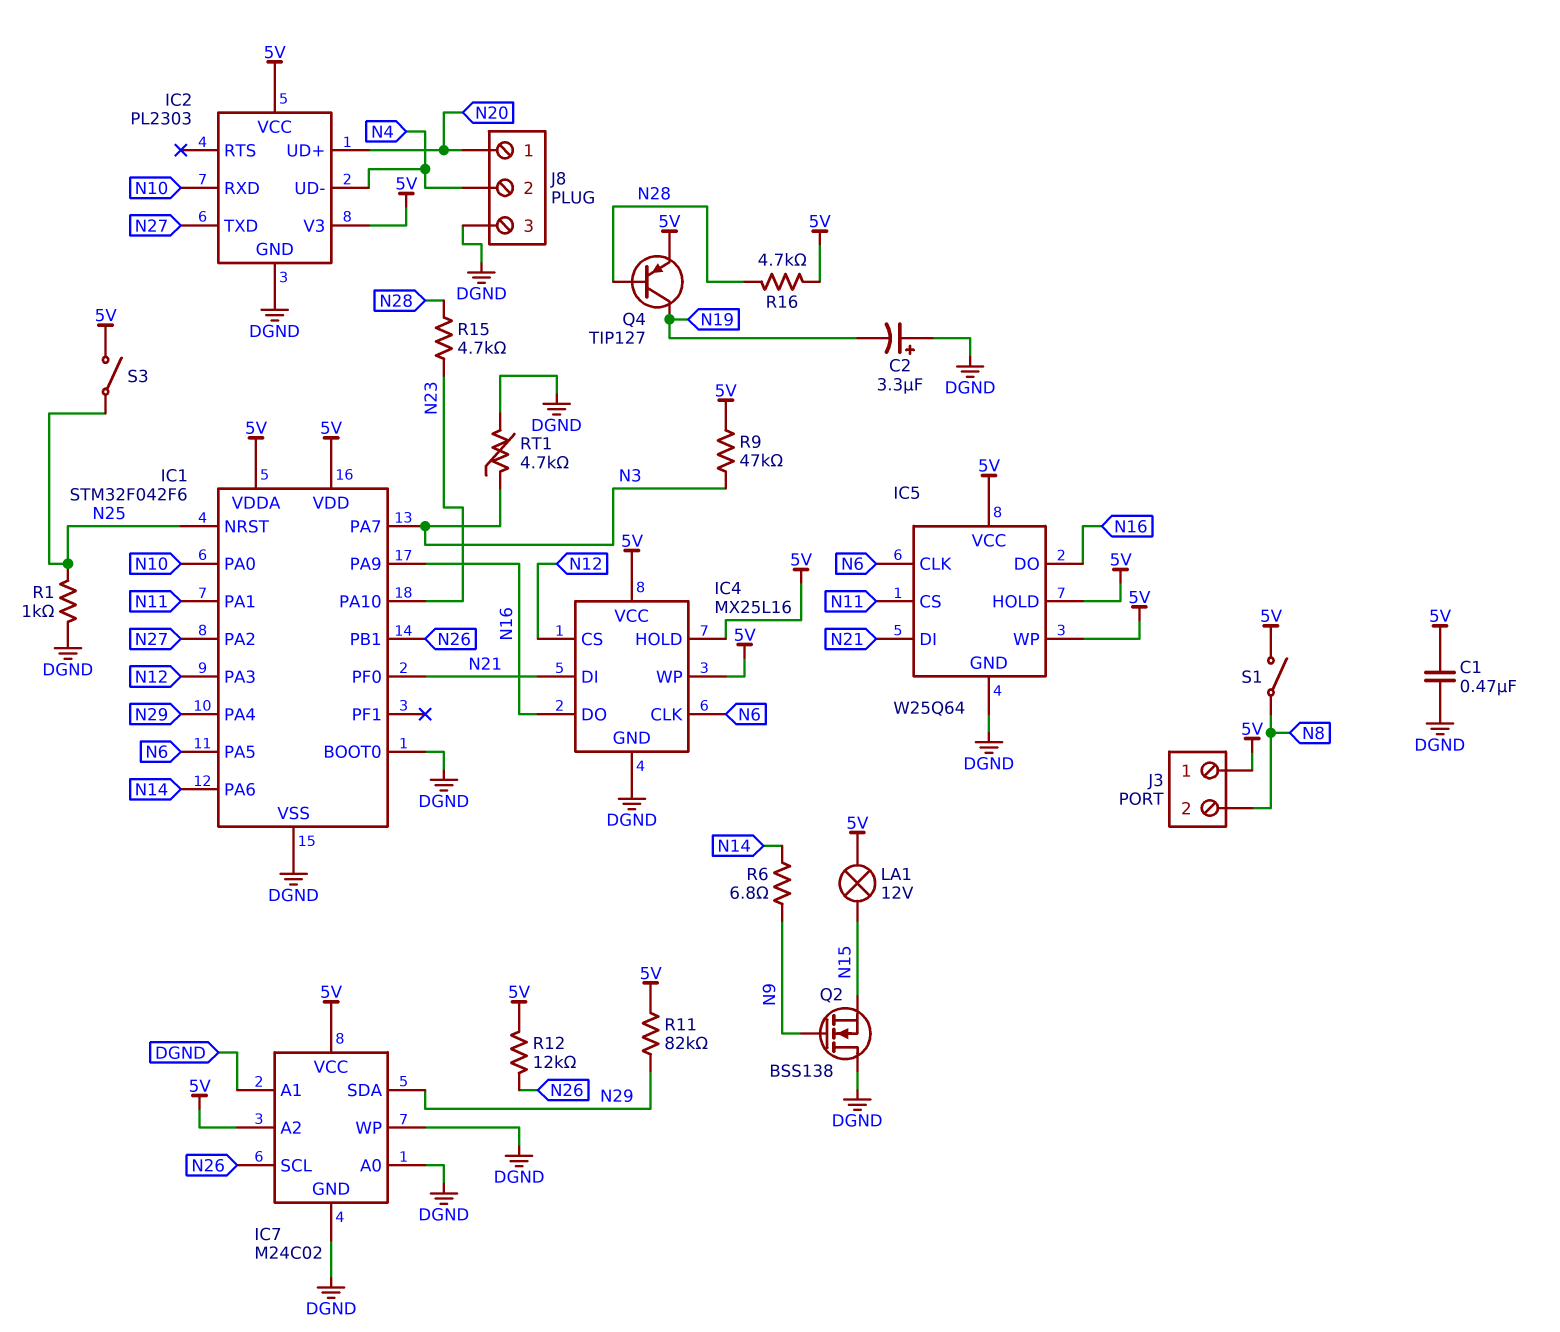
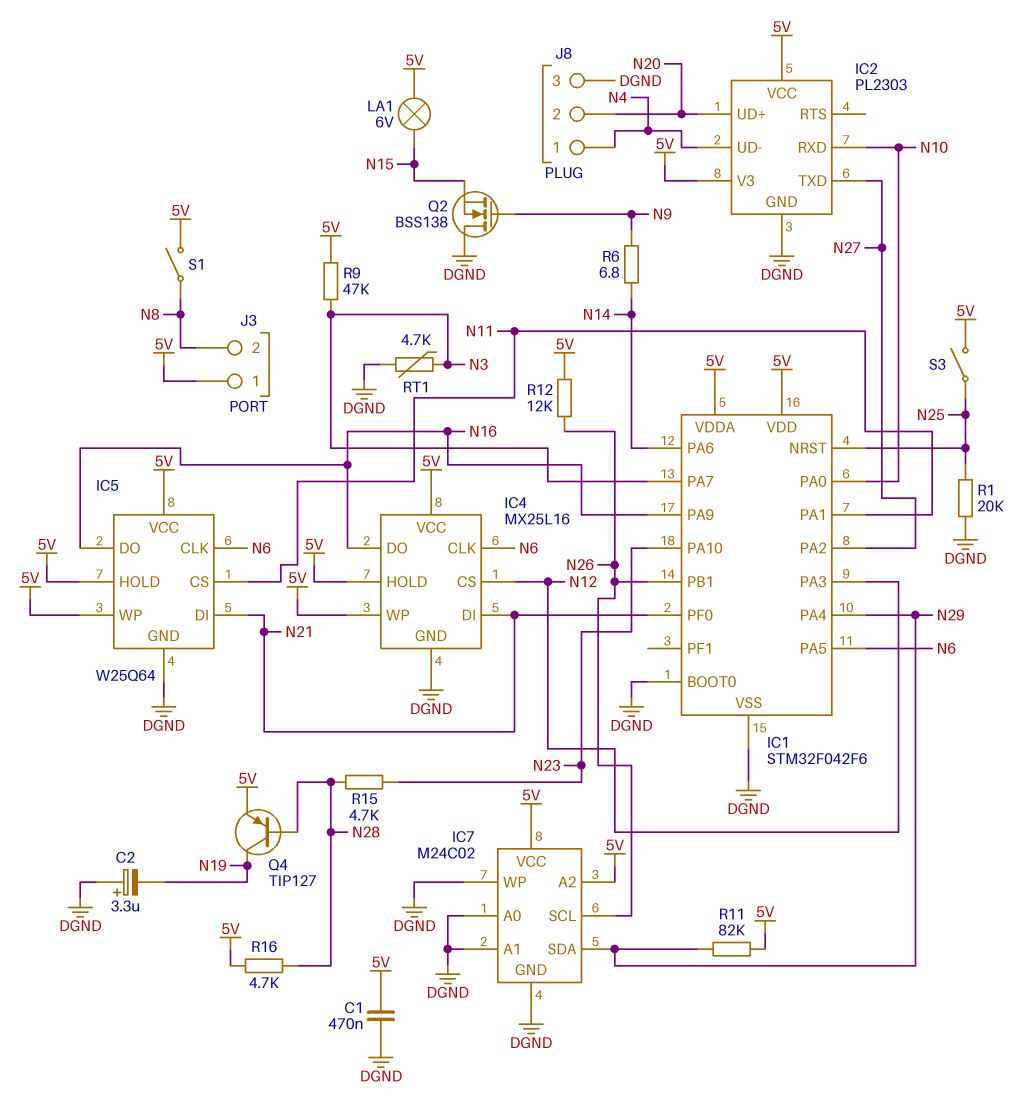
J8 pin 1: N20 -> N4
J8 pin 2: N4 -> N20
LA1: lamp 12V (5V, N15) -> lamp 6V (5V, N15)
R1: 1k (DGND, N25) -> 20k (DGND, N25)

